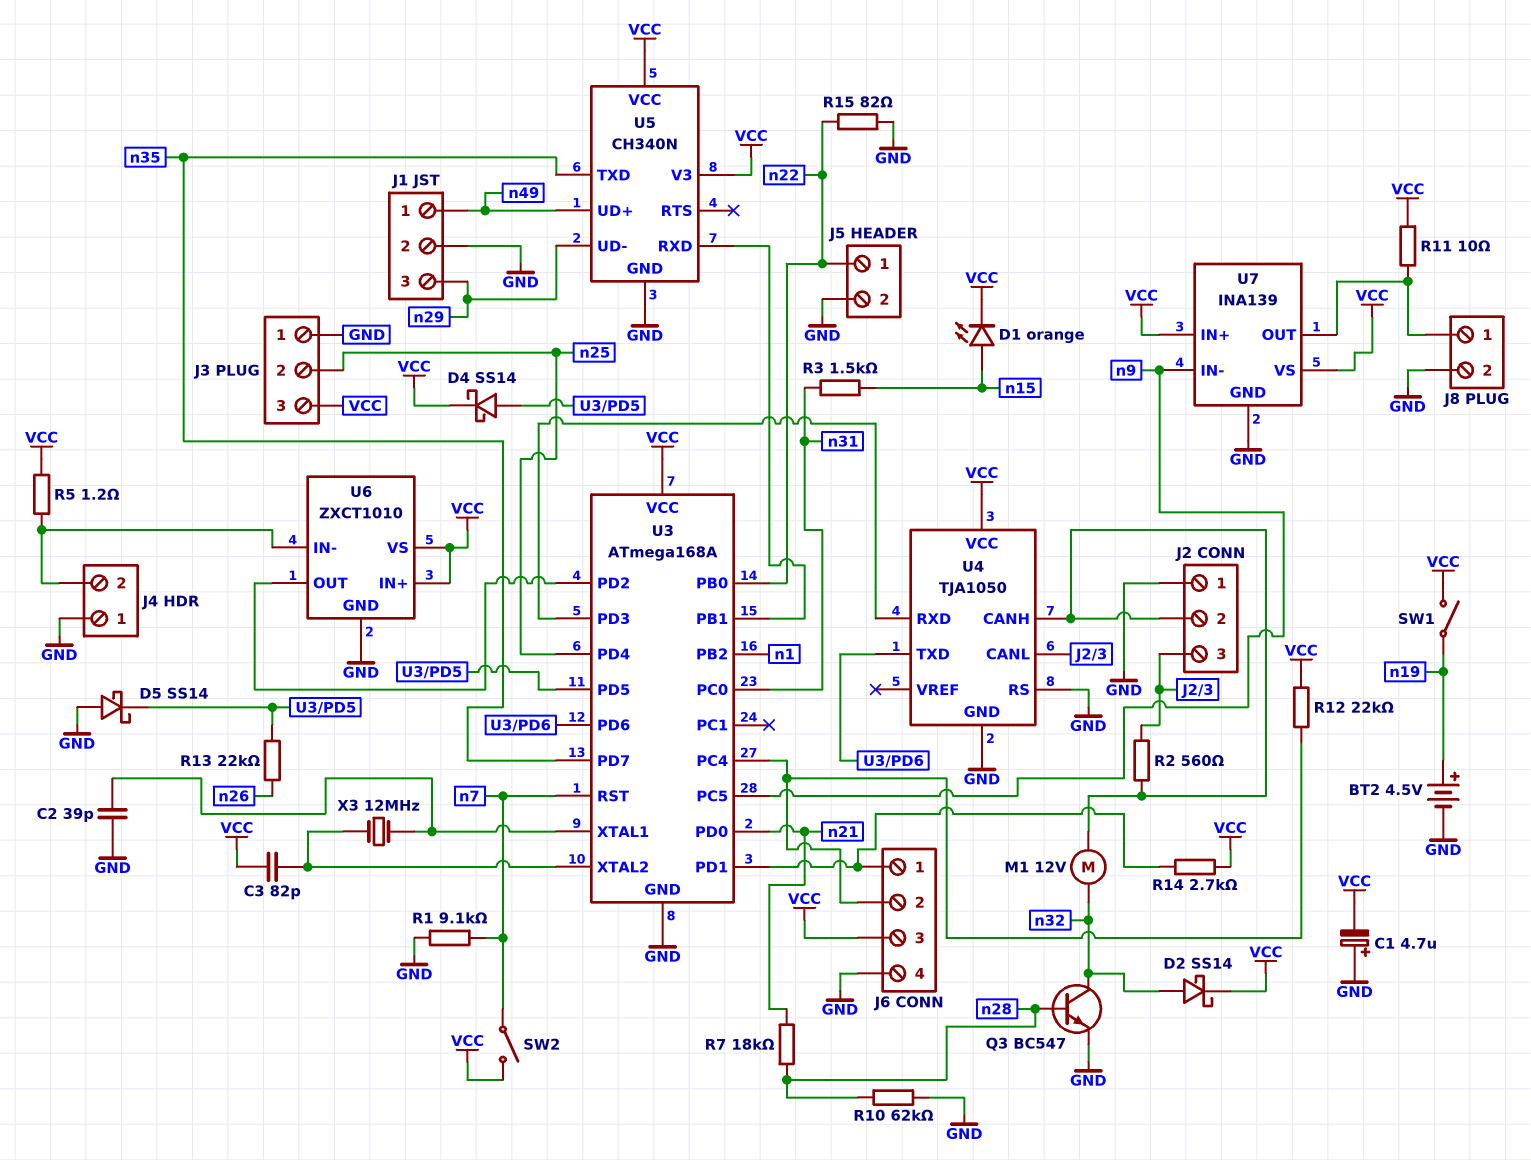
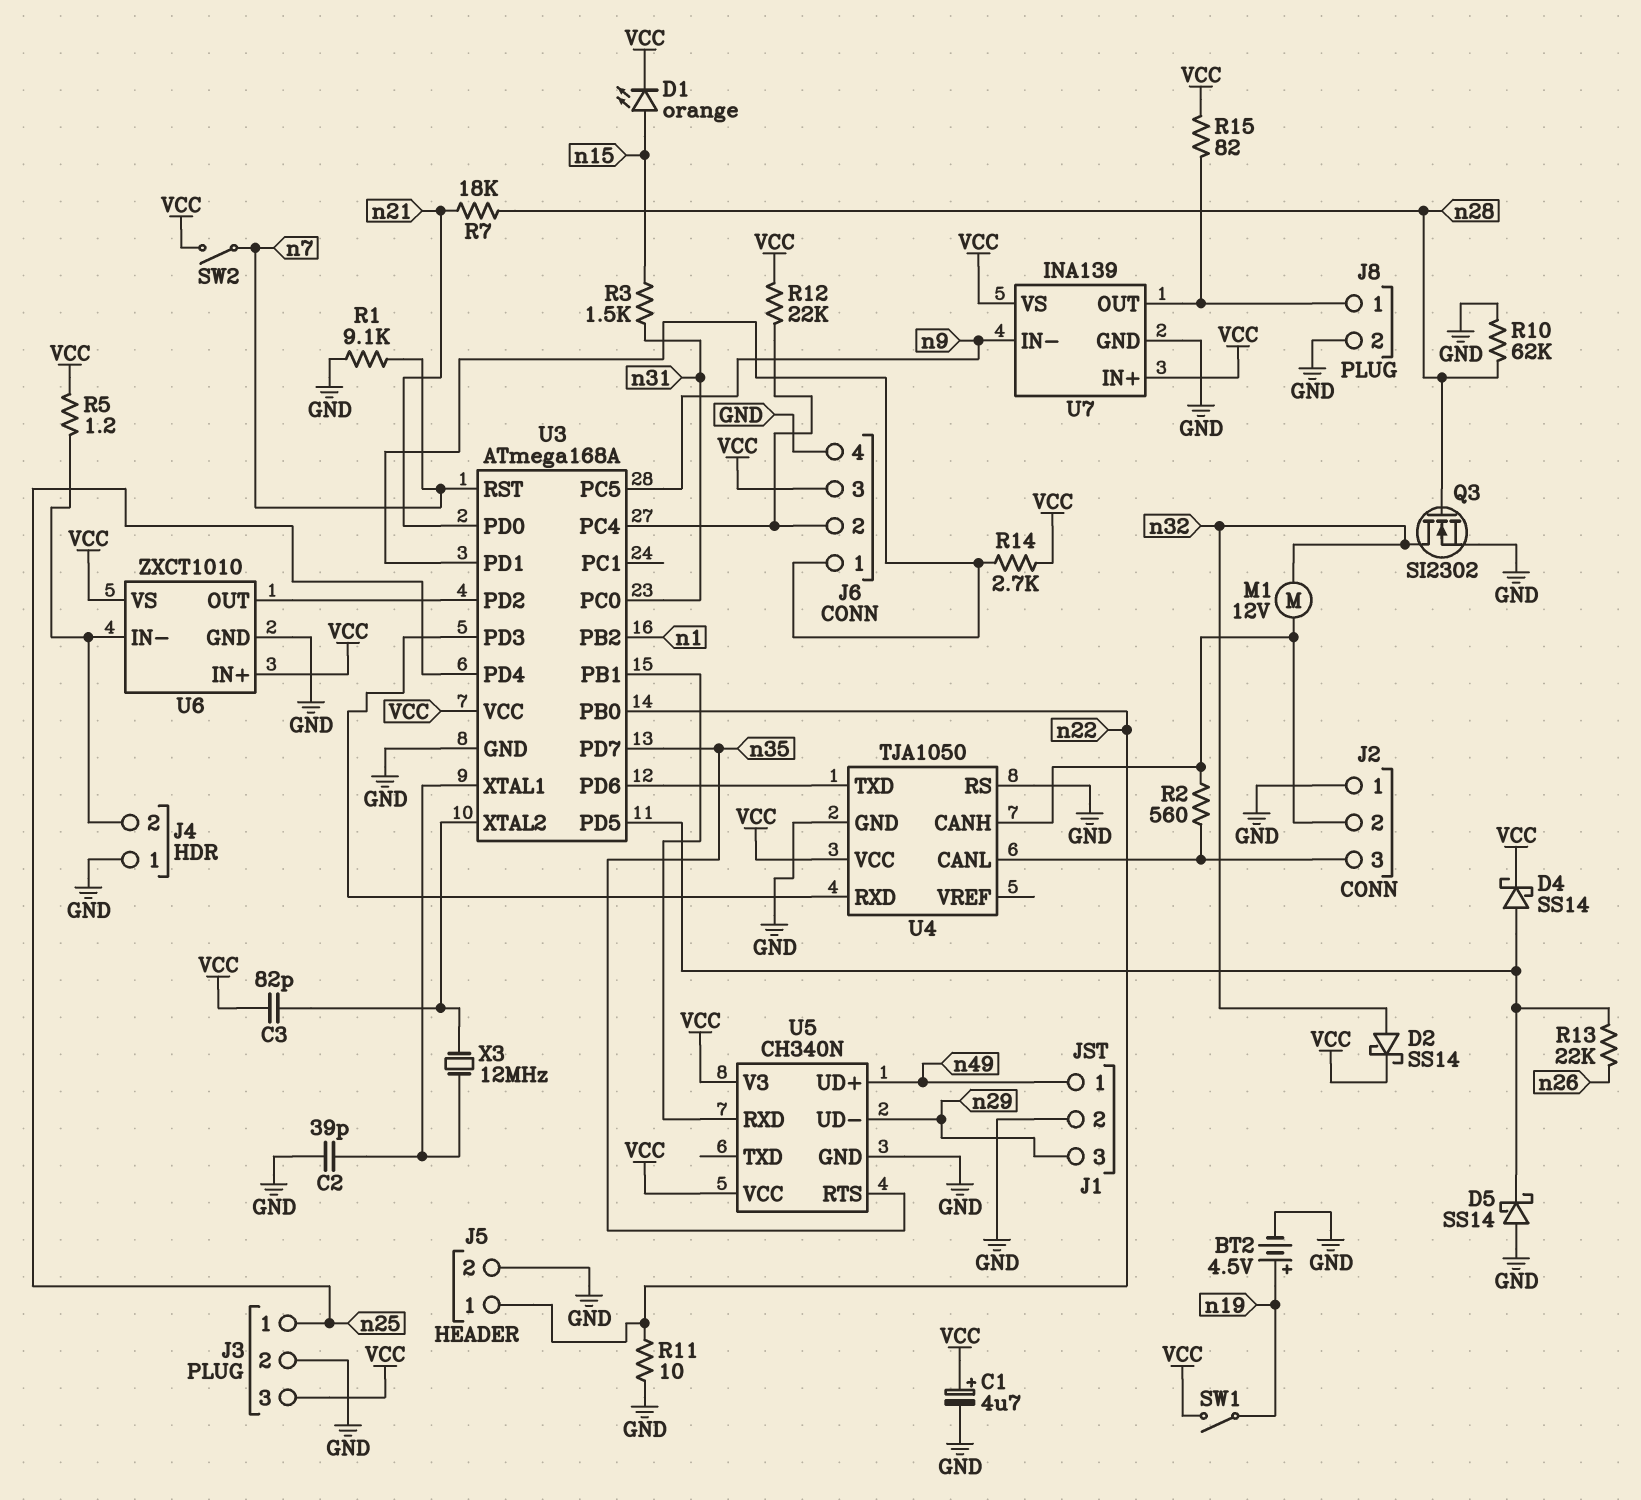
C1: 4.7uF (plus GND, minus VCC) -> 4.7uF (plus VCC, minus GND)
J3 pin 1: GND -> n25
J3 pin 2: n25 -> GND
Q3: NPN BC547 (B n28, C n32, E GND) -> NMOS SI2302 (G n28, D n32, S GND)
R11: 10 (J8/1, VCC) -> 10 (GND, n22)
R15: 82 (GND, n22) -> 82 (J8/1, VCC)
U5 pin RTS: none -> n35
U5 pin TXD: n35 -> none

